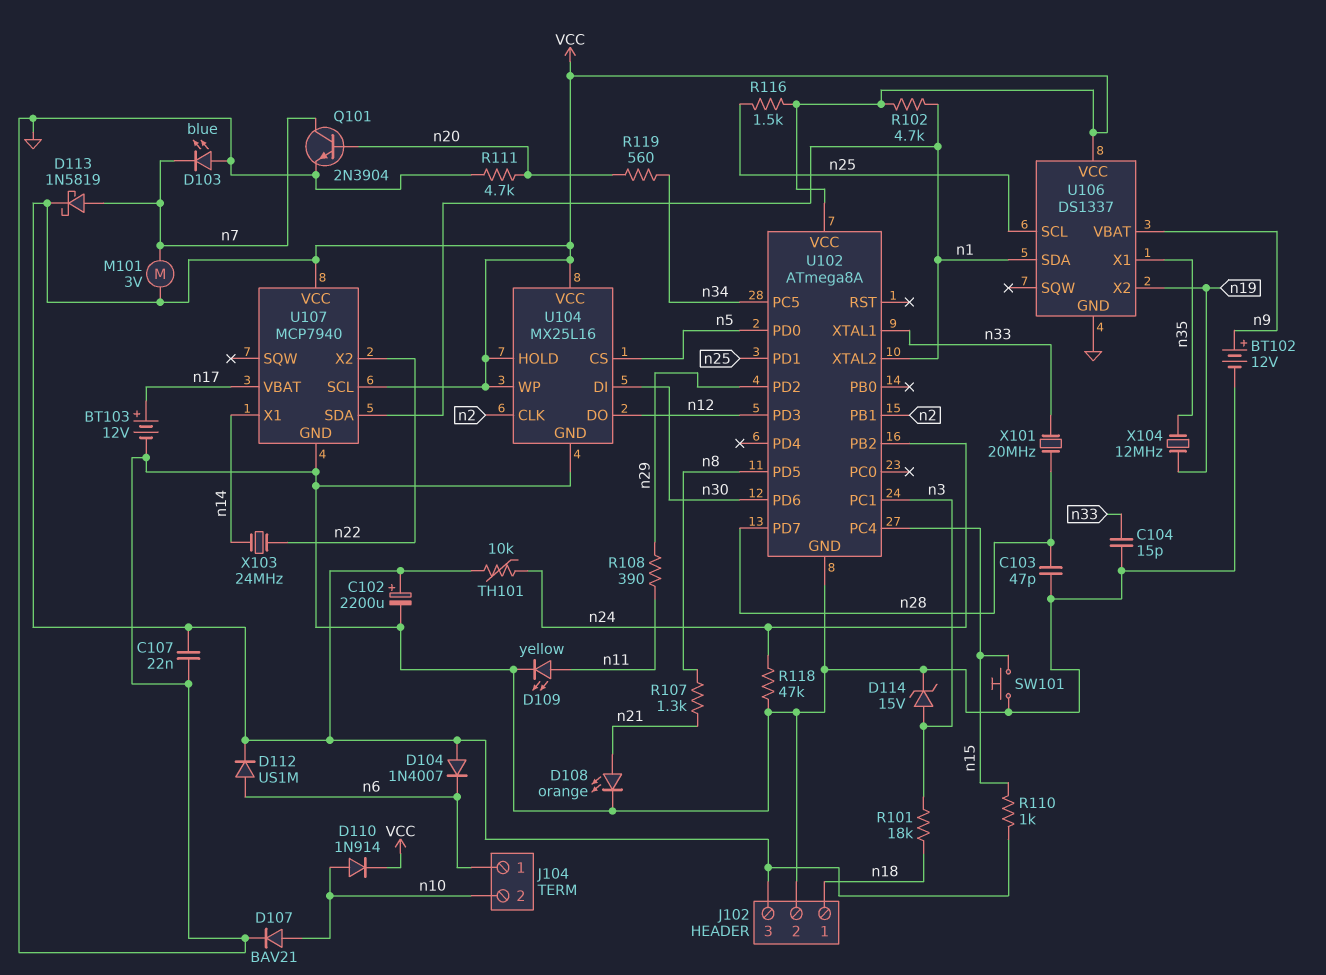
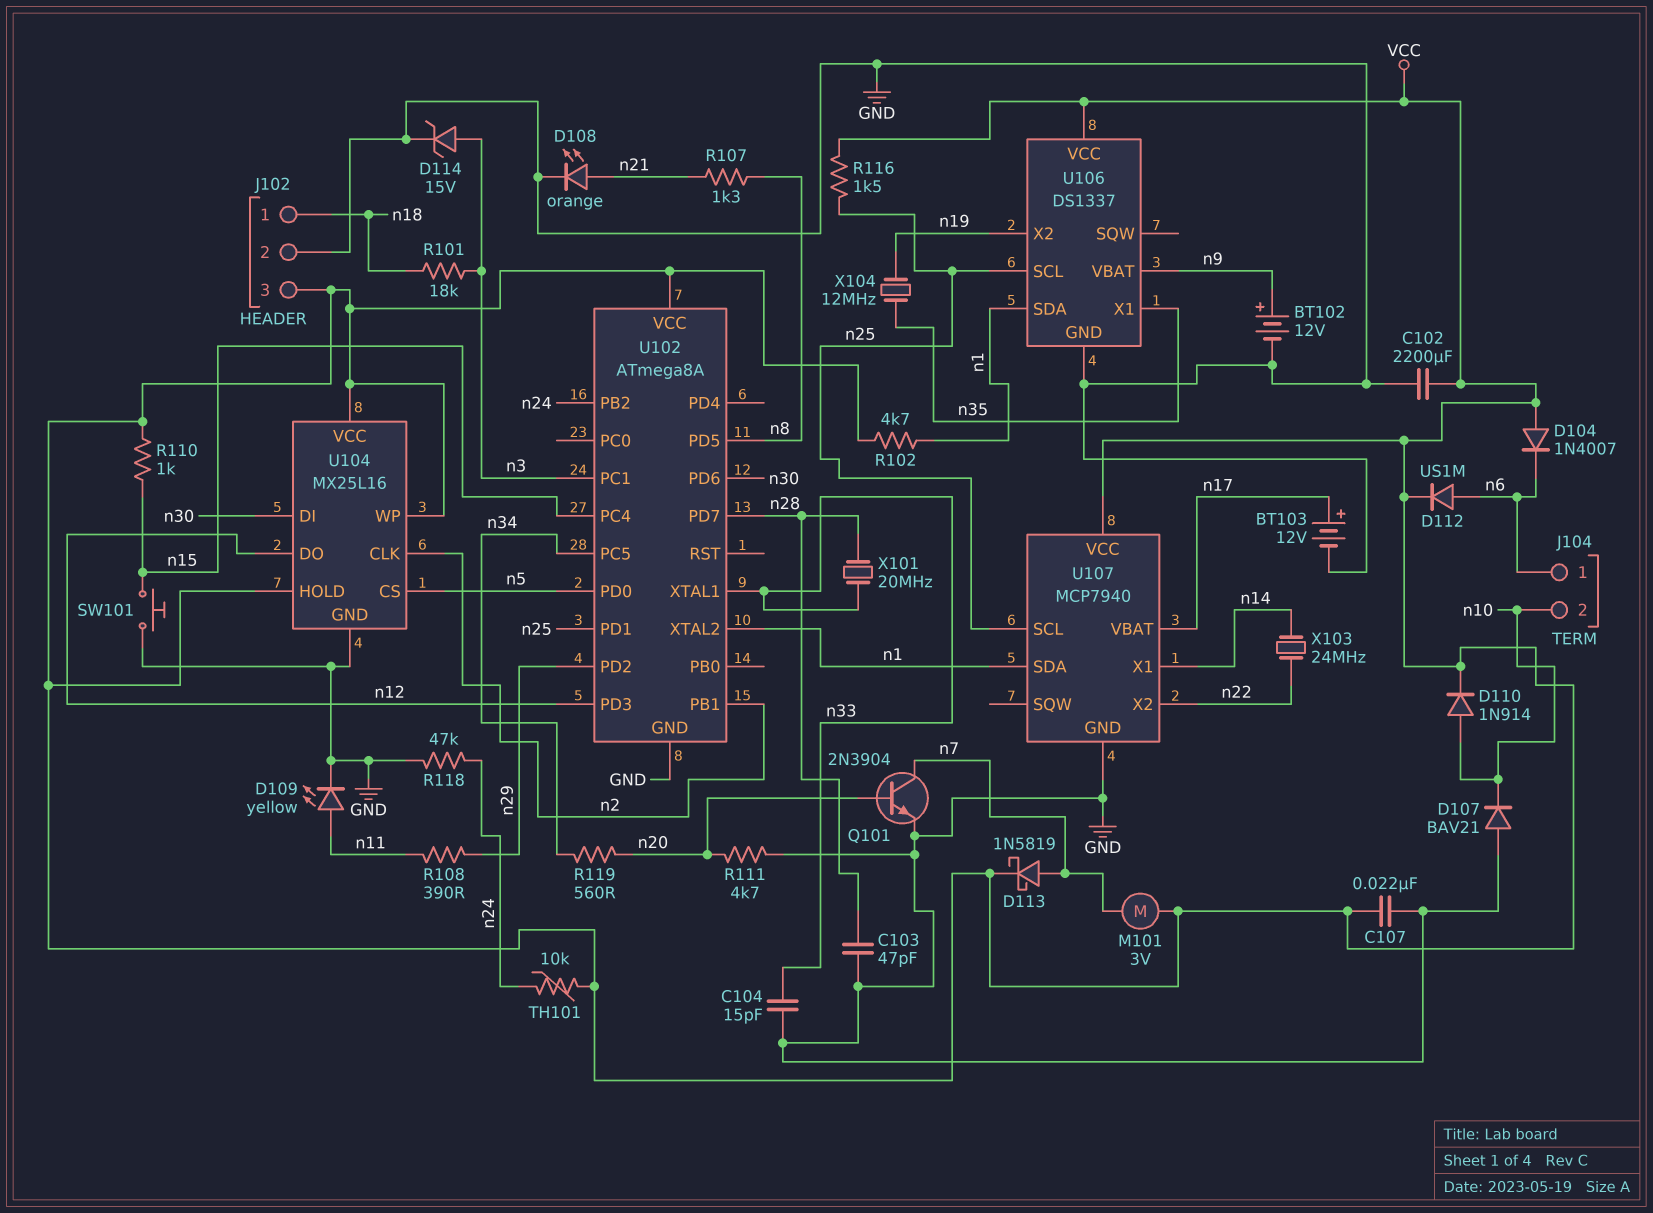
C102: 2200uF (plus VCC, minus GND) -> 2200uF (GND, VCC)
D103: LED blue (A GND, K n7) -> none
D107: diode BAV21 (A n10, K GND) -> diode BAV21 (A GND, K n10)
U107 pin SCL: VCC -> n25

